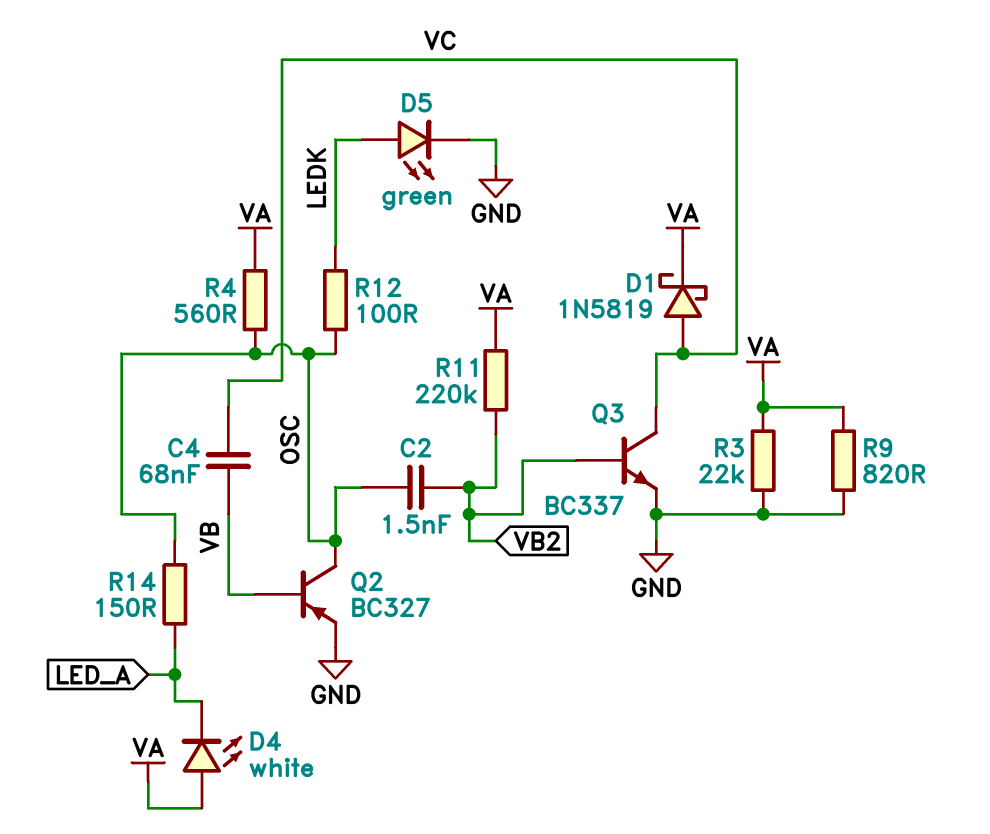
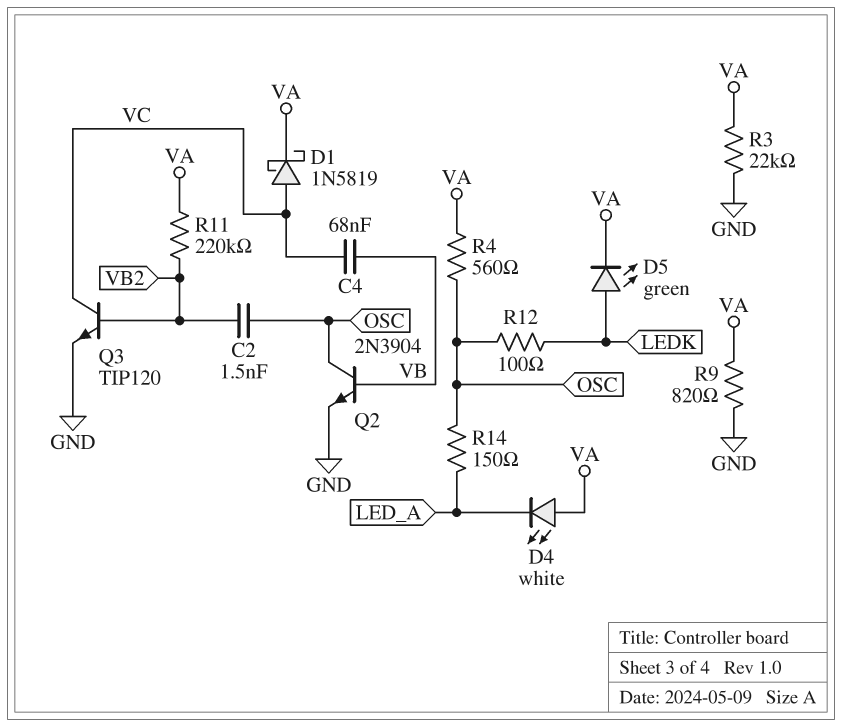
D5: LED green (A LEDK, K GND) -> LED green (A LEDK, K VA)
Q2: PNP BC327 (B VB, C OSC, E GND) -> NPN 2N3904 (B VB, C OSC, E GND)
Q3: NPN BC337 (B VB2, C VC, E GND) -> NPN TIP120 (B VB2, C VC, E GND)

